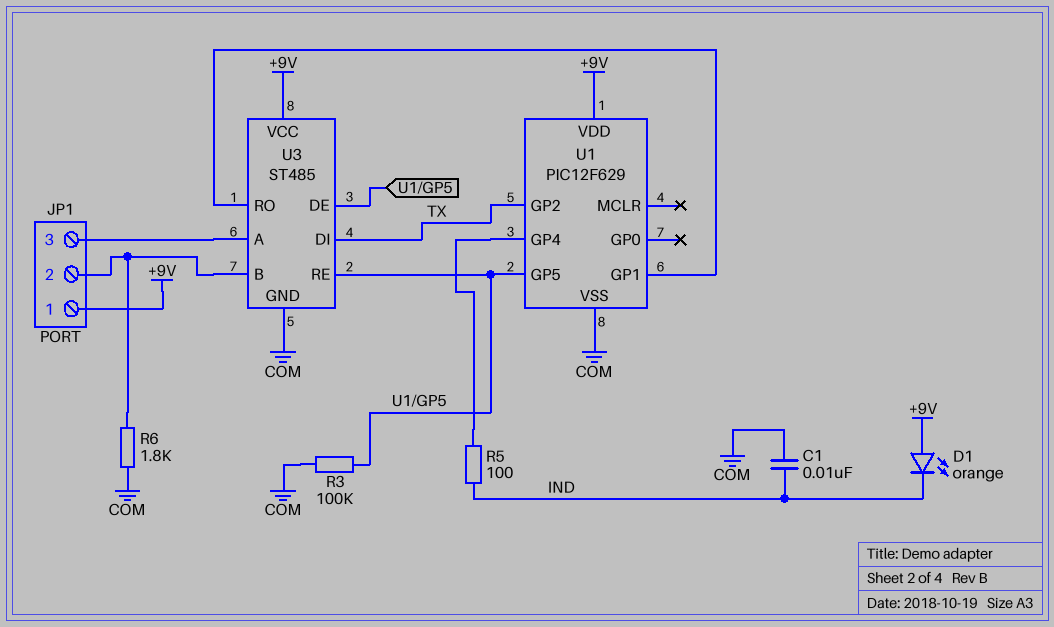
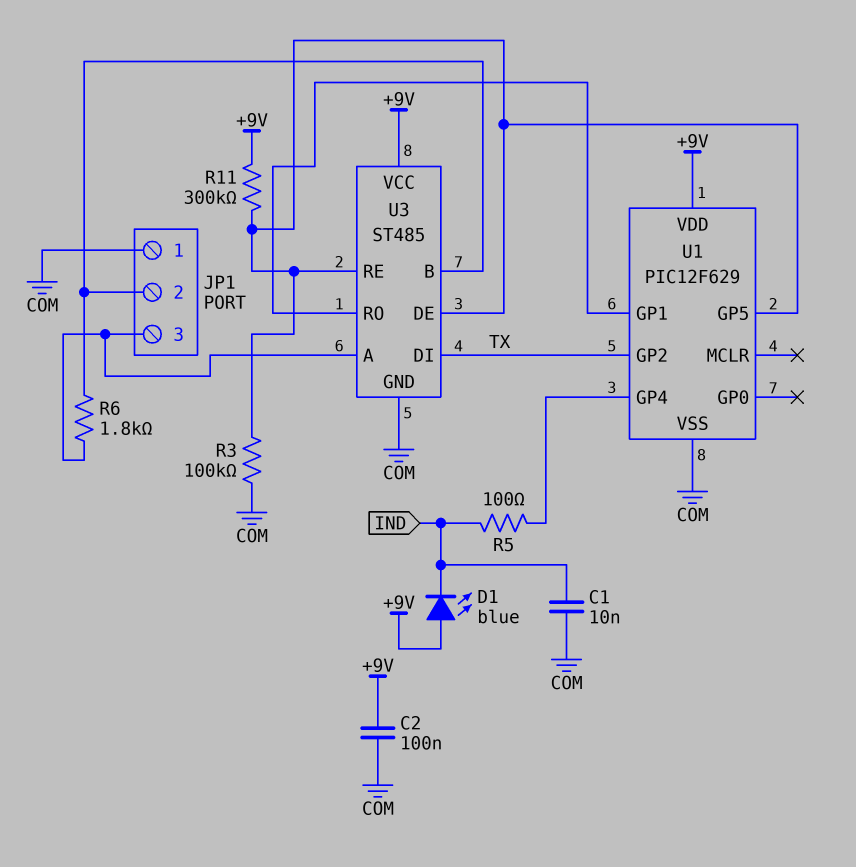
C2: none -> 100nF (+9V, COM)
D1: LED orange (A +9V, K IND) -> LED blue (A +9V, K IND)
JP1 pin 1: +9V -> COM
R6: 1.8k (COM, JP1/2) -> 1.8k (JP1/2, JP1/3)
R11: none -> 300k (+9V, U1/GP5)

